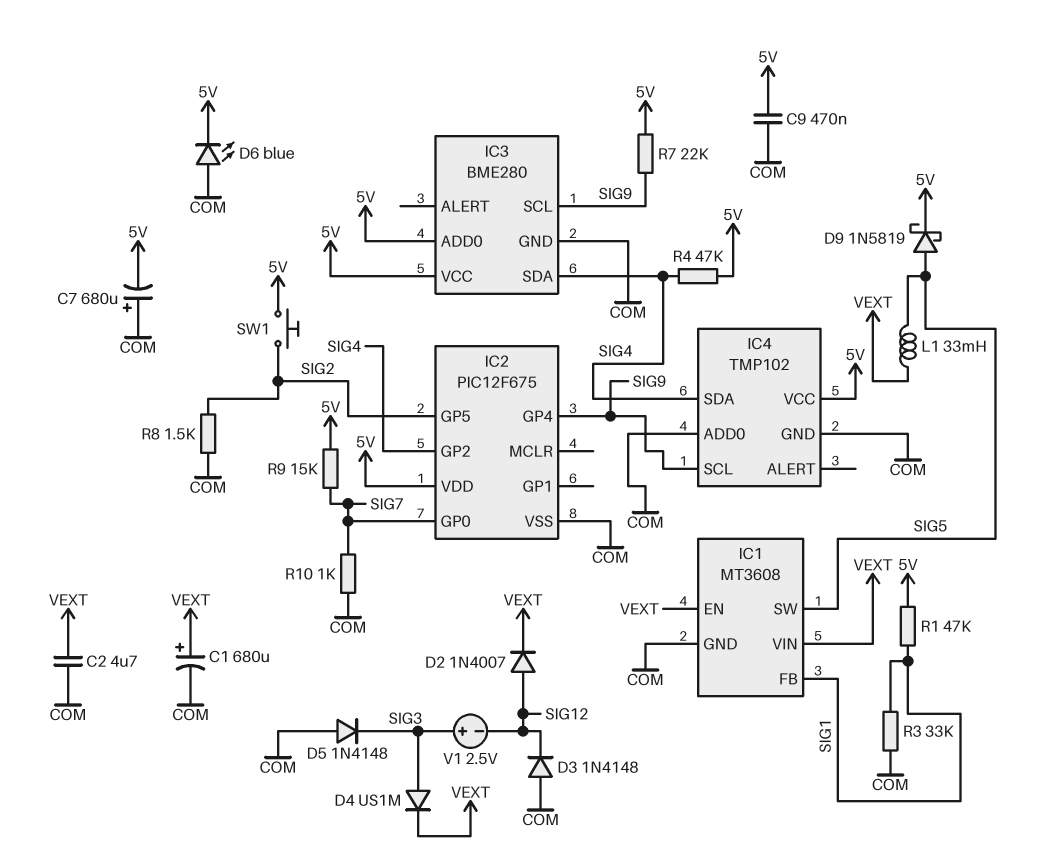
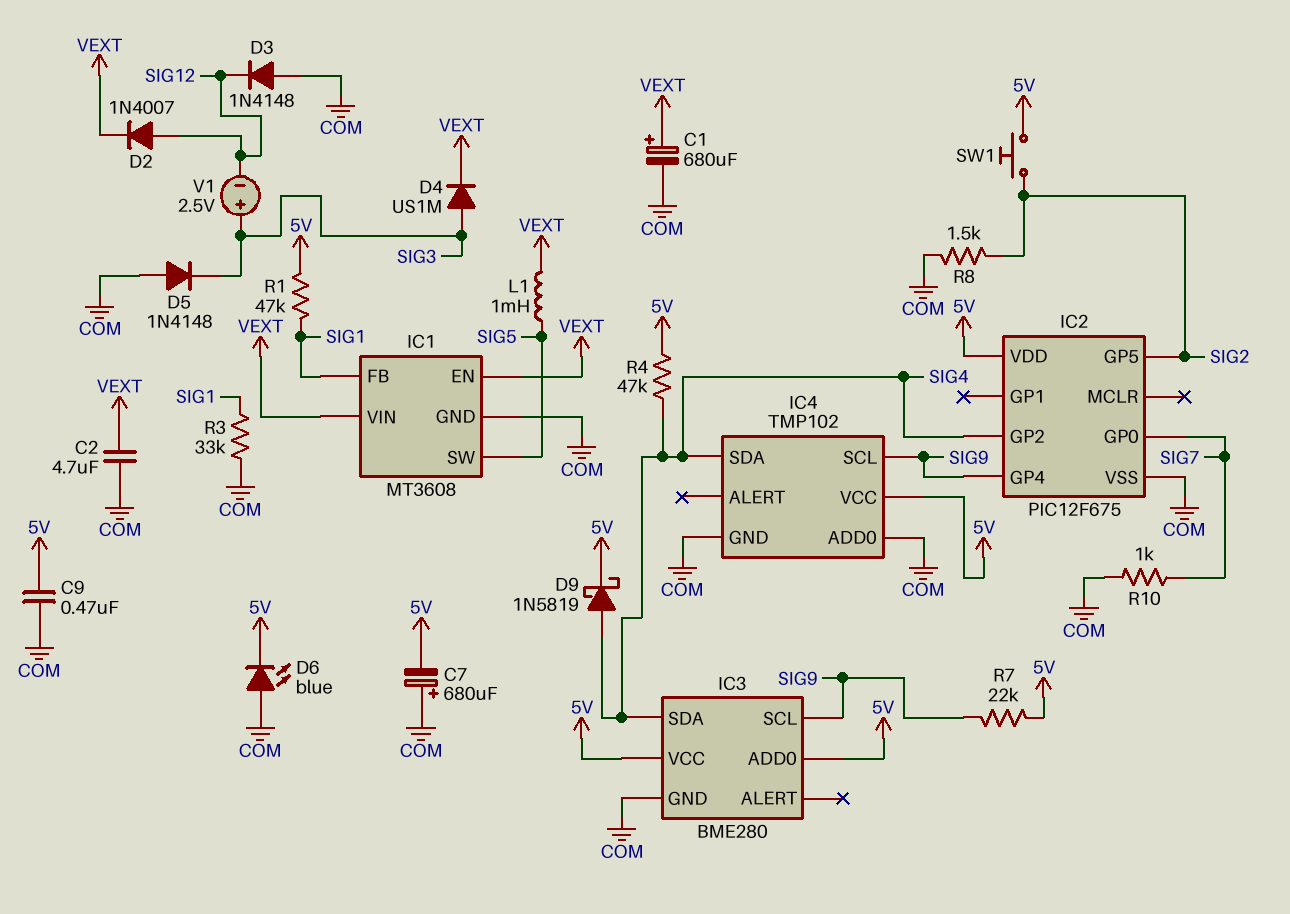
D9: schottky 1N5819 (A SIG5, K 5V) -> schottky 1N5819 (A SIG4, K 5V)
L1: 33mH (SIG5, VEXT) -> 1mH (SIG5, VEXT)
R9: 15k (5V, SIG7) -> none

